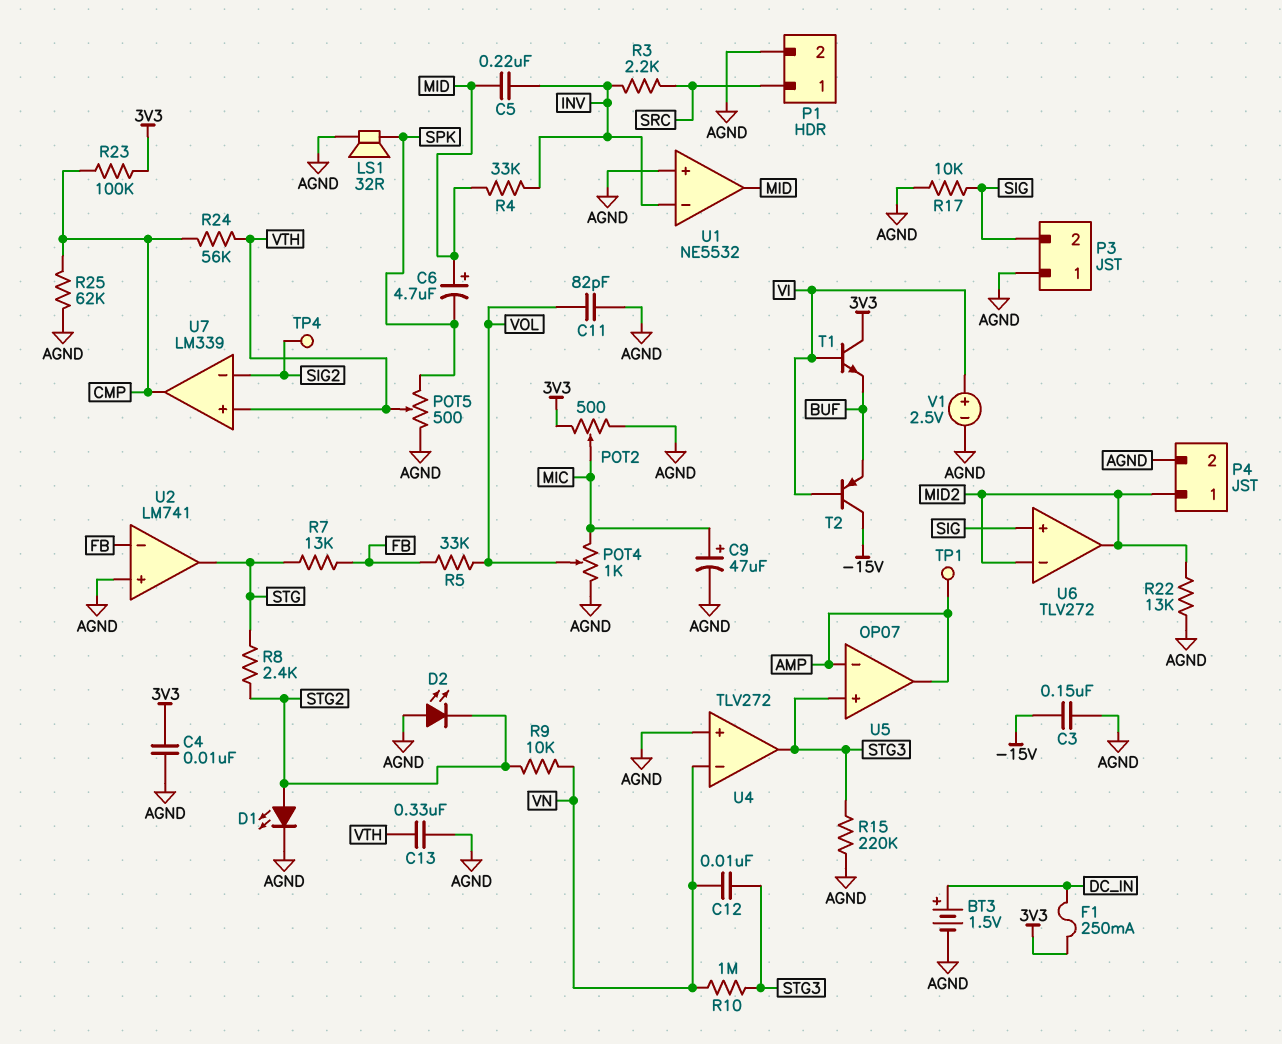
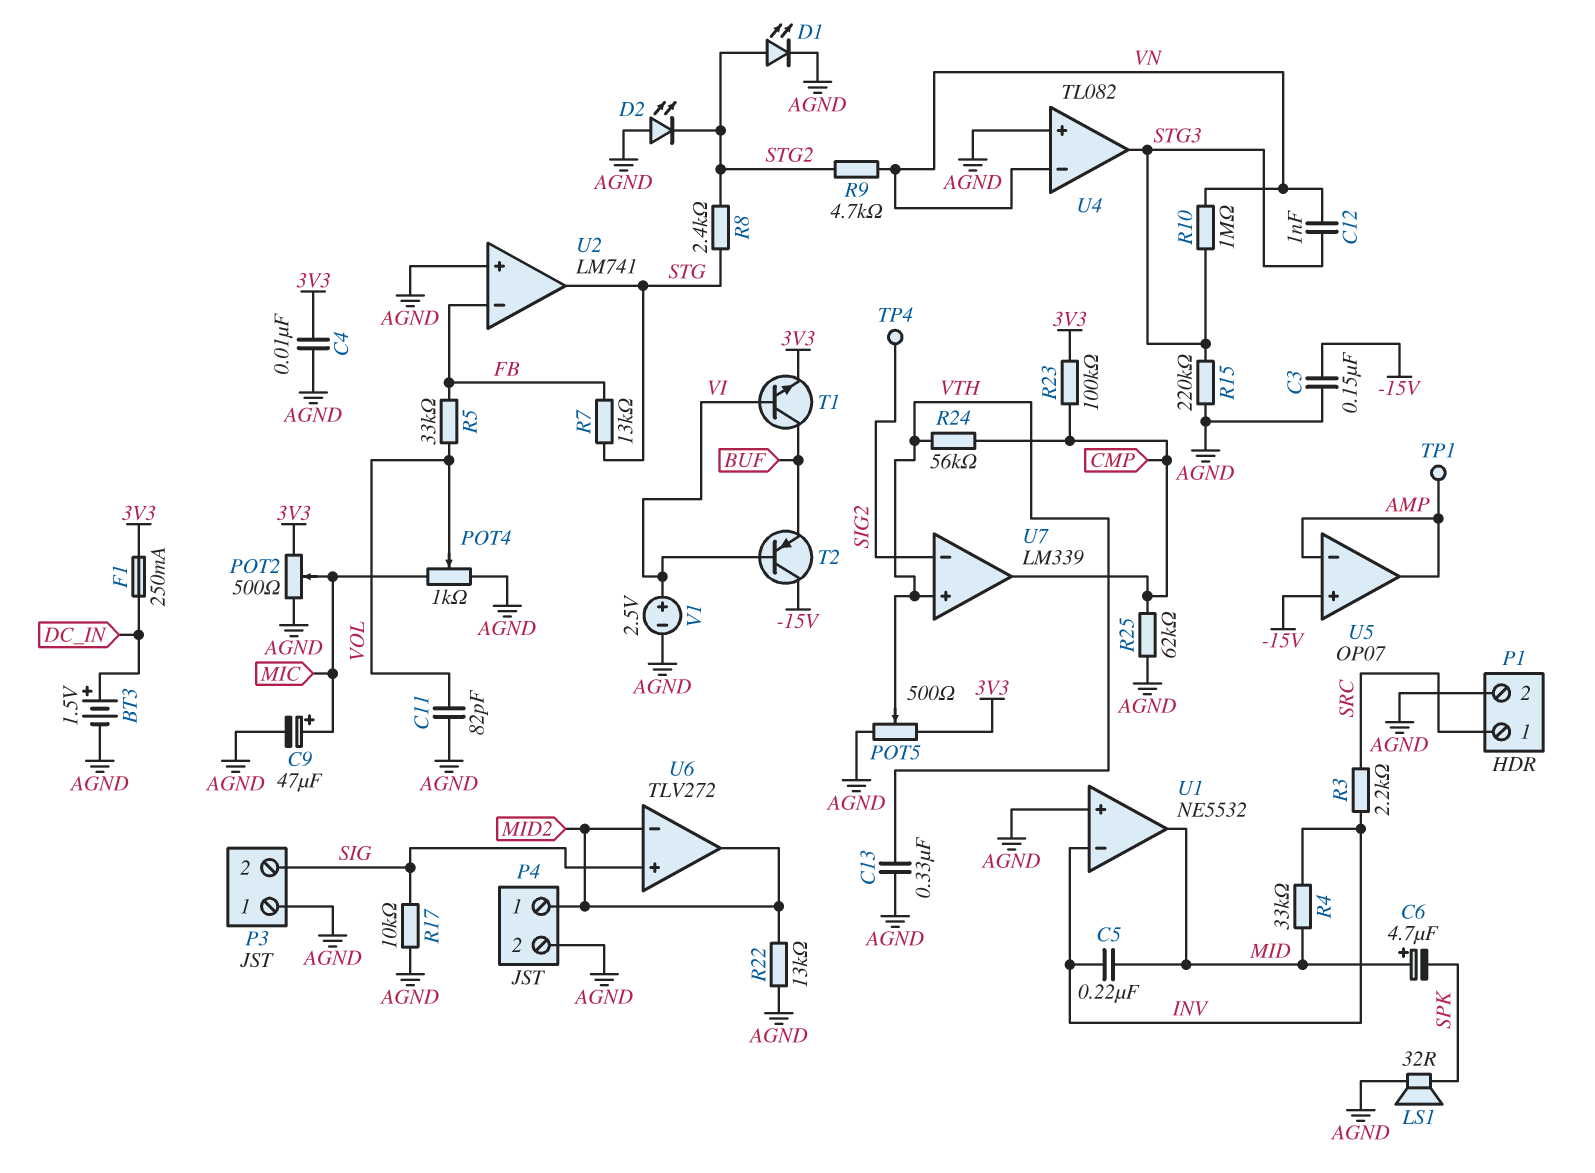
C12: 10nF (STG3, VN) -> 1nF (STG3, VN)
POT5: 500 (AGND, SPK, wiper VTH) -> 500 (3V3, AGND, wiper VTH)
R9: 10k (STG2, VN) -> 4.7k (STG2, VN)
T1: NPN (B VI, C 3V3, E BUF) -> NPN (B VI, C BUF, E 3V3)
U4: TLV272 -> TL082
U5 pin in+: STG3 -> -15V

